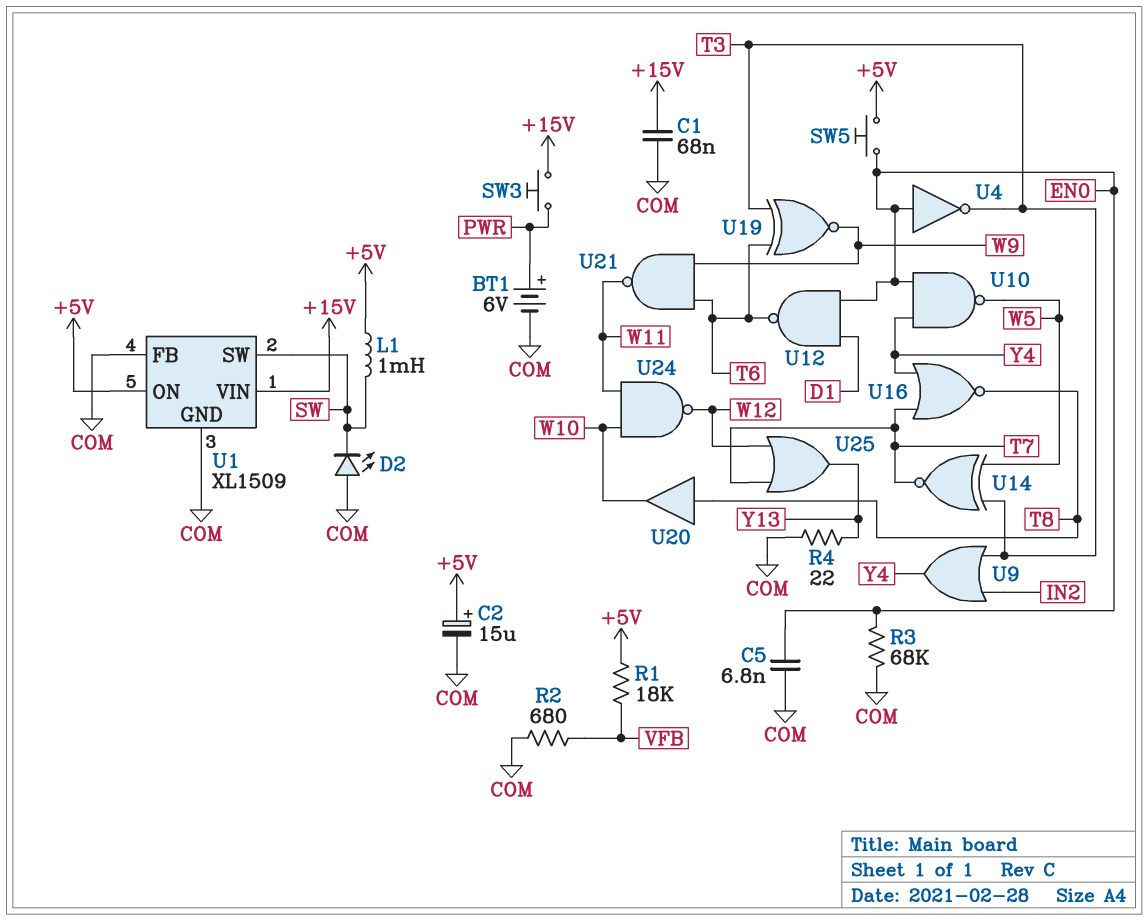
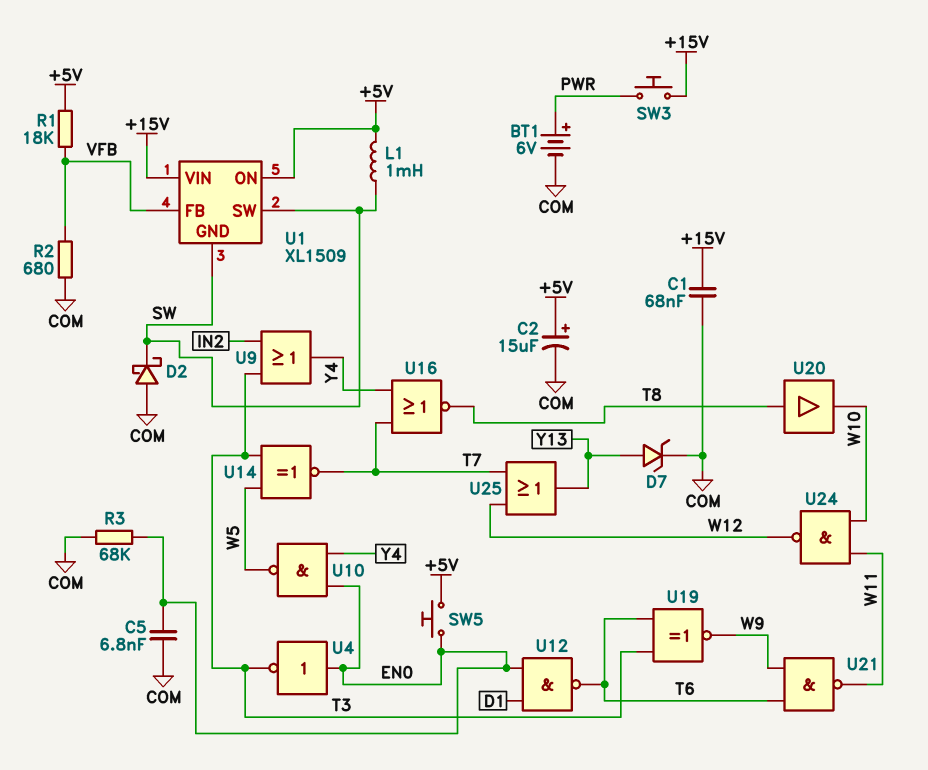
D2: LED (A COM, K SW) -> schottky (A COM, K SW)
D7: none -> zener (A Y13, K COM)
R4: 22 (COM, Y13) -> none
U1 pin FB: COM -> VFB
U1 pin GND: COM -> SW

